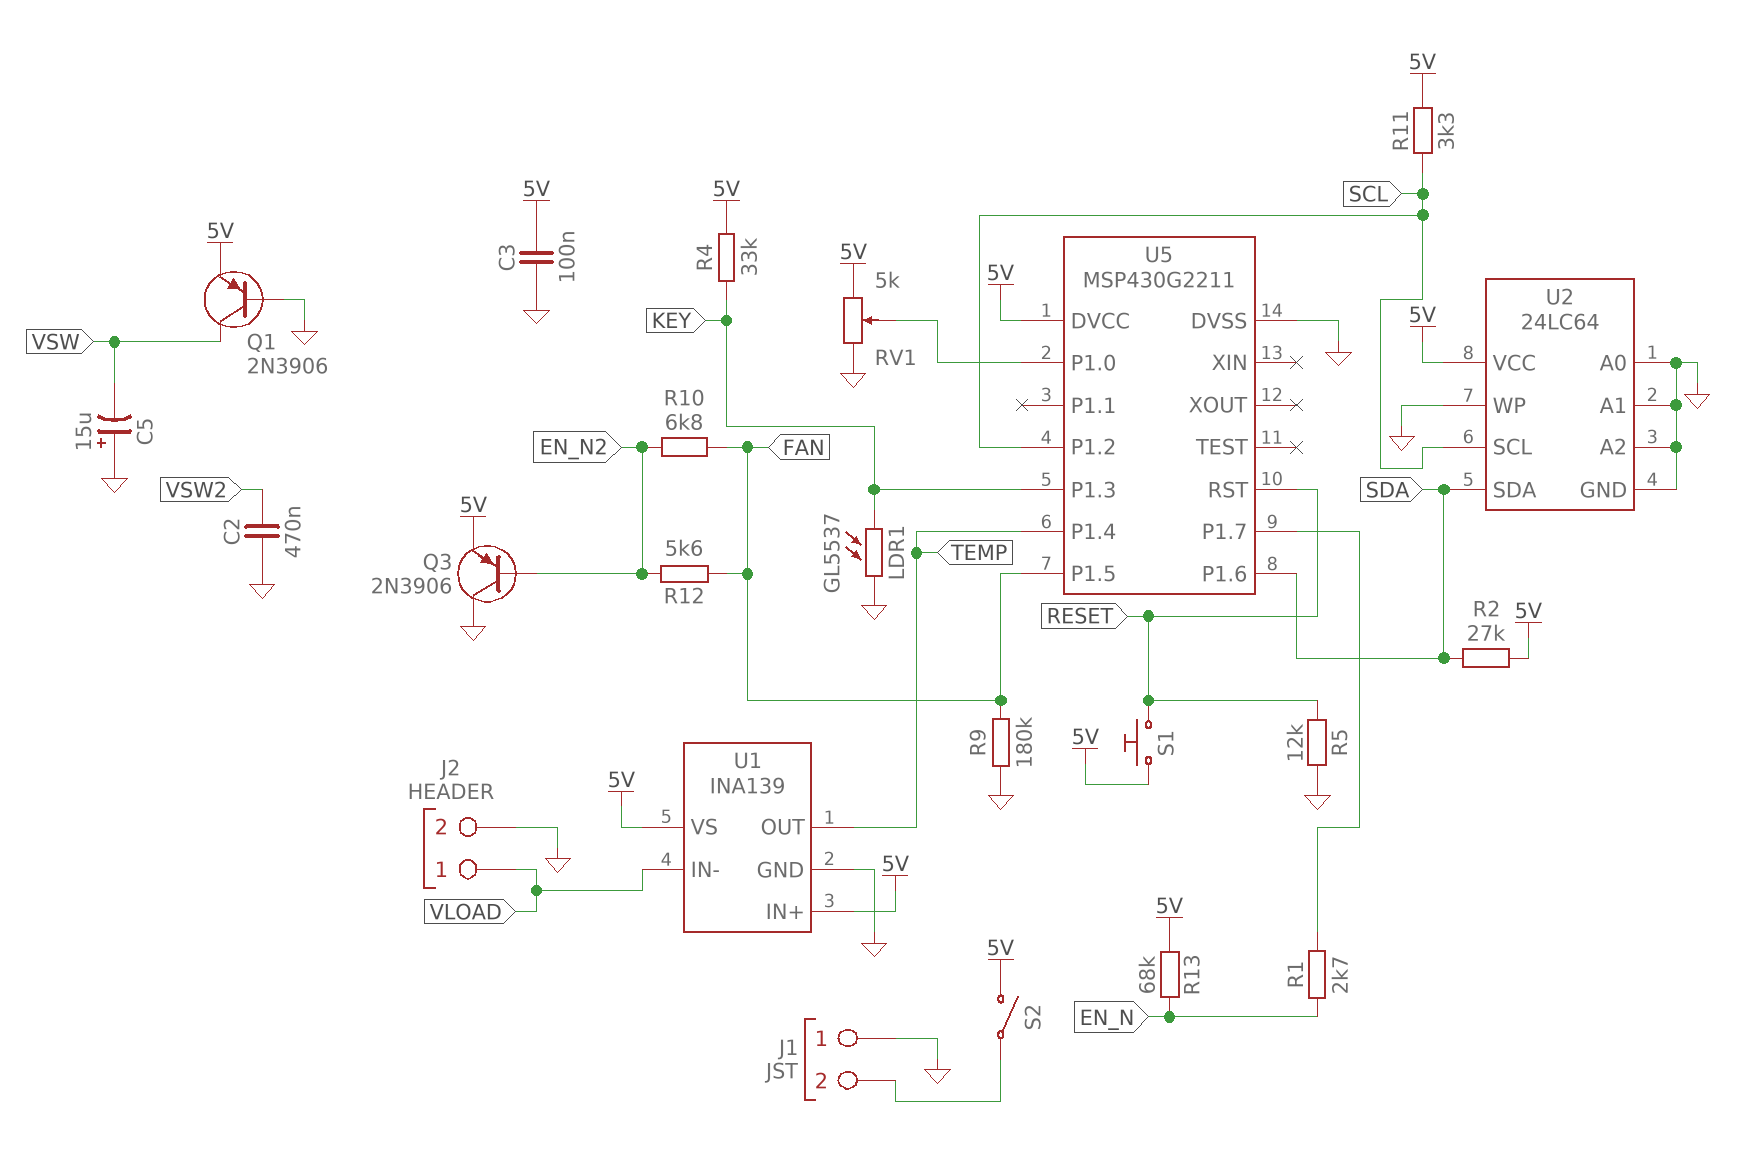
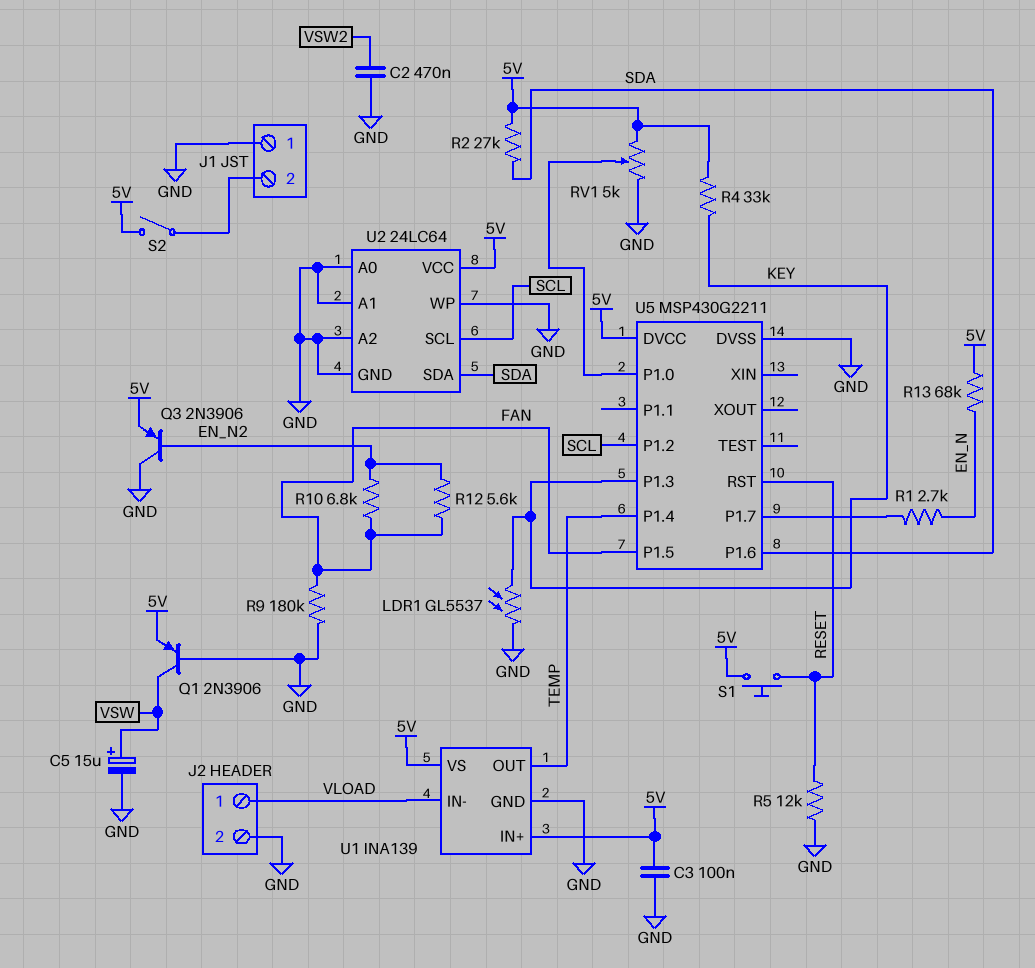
C5: 15uF (plus GND, minus VSW) -> 15uF (plus VSW, minus GND)
R11: 3.3k (5V, SCL) -> none

